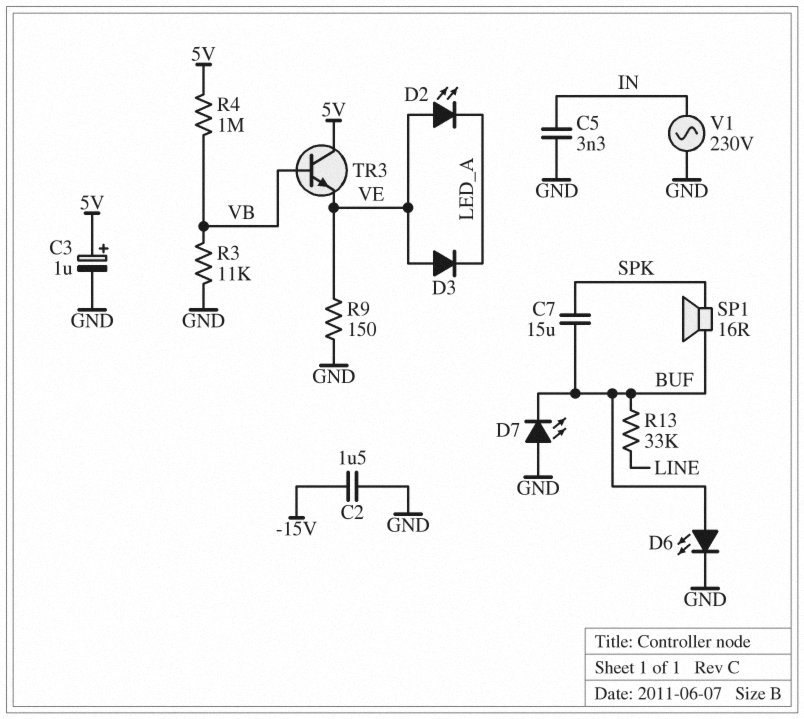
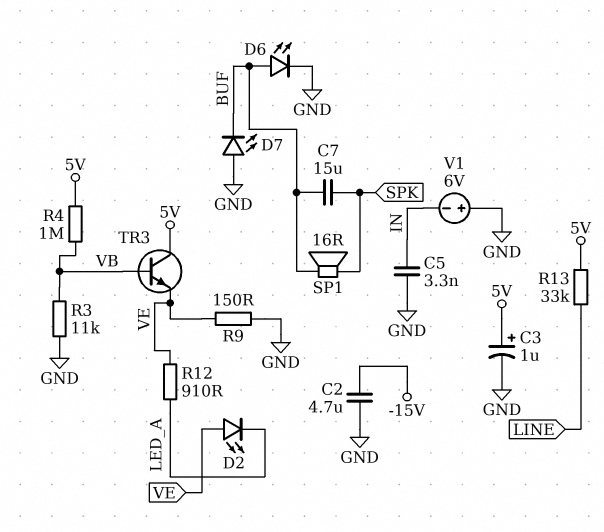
C2: 1.5uF (-15V, GND) -> 4.7uF (-15V, GND)
D3: diode (A VE, K LED_A) -> none
R12: none -> 910 (LED_A, VE)
R13: 33k (BUF, LINE) -> 33k (5V, LINE)
V1: AC 230V (GND, IN) -> 6V (plus GND, minus IN)

